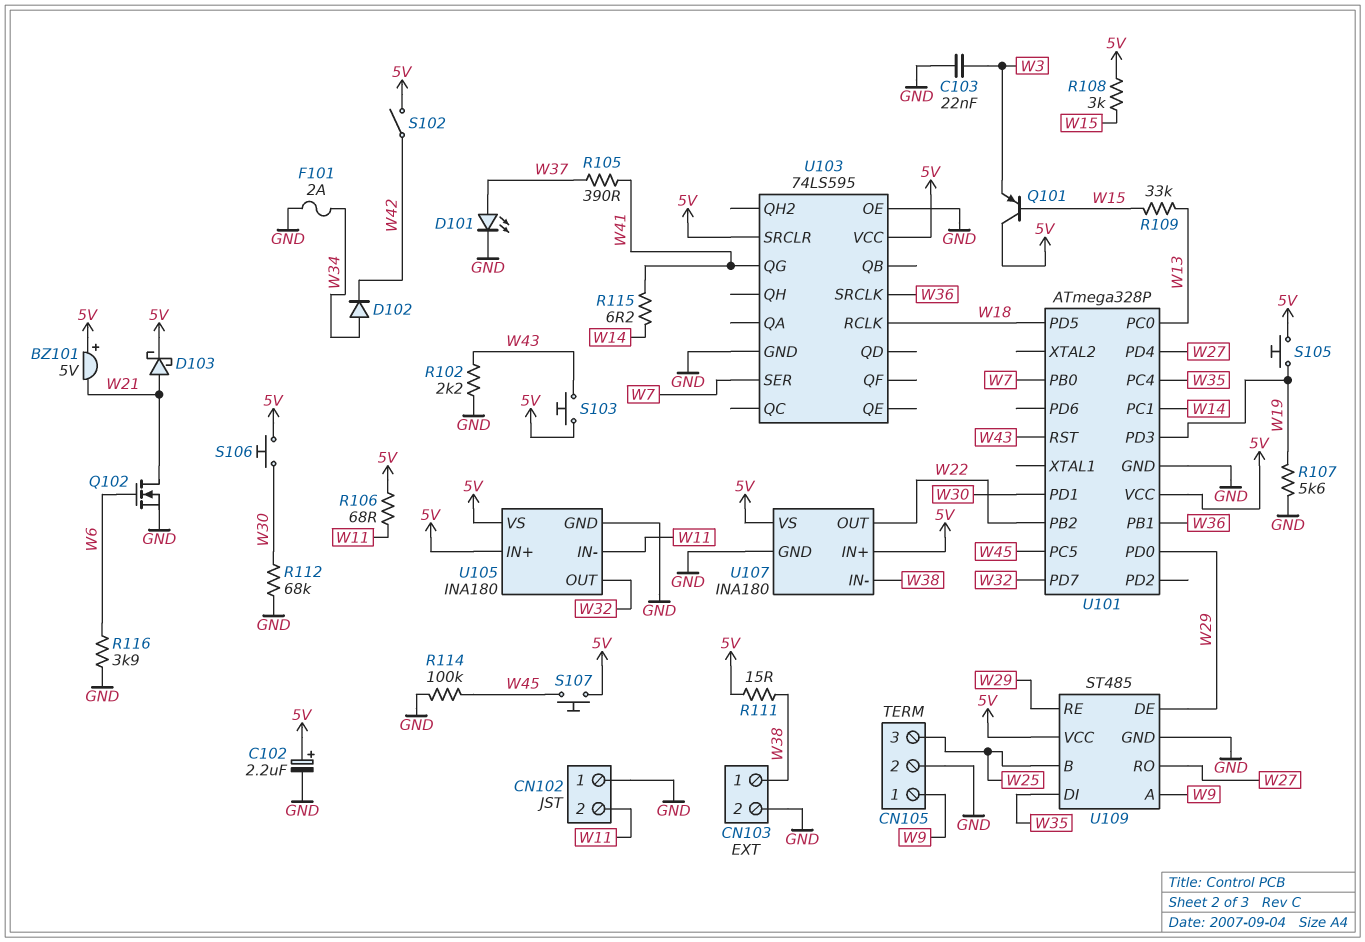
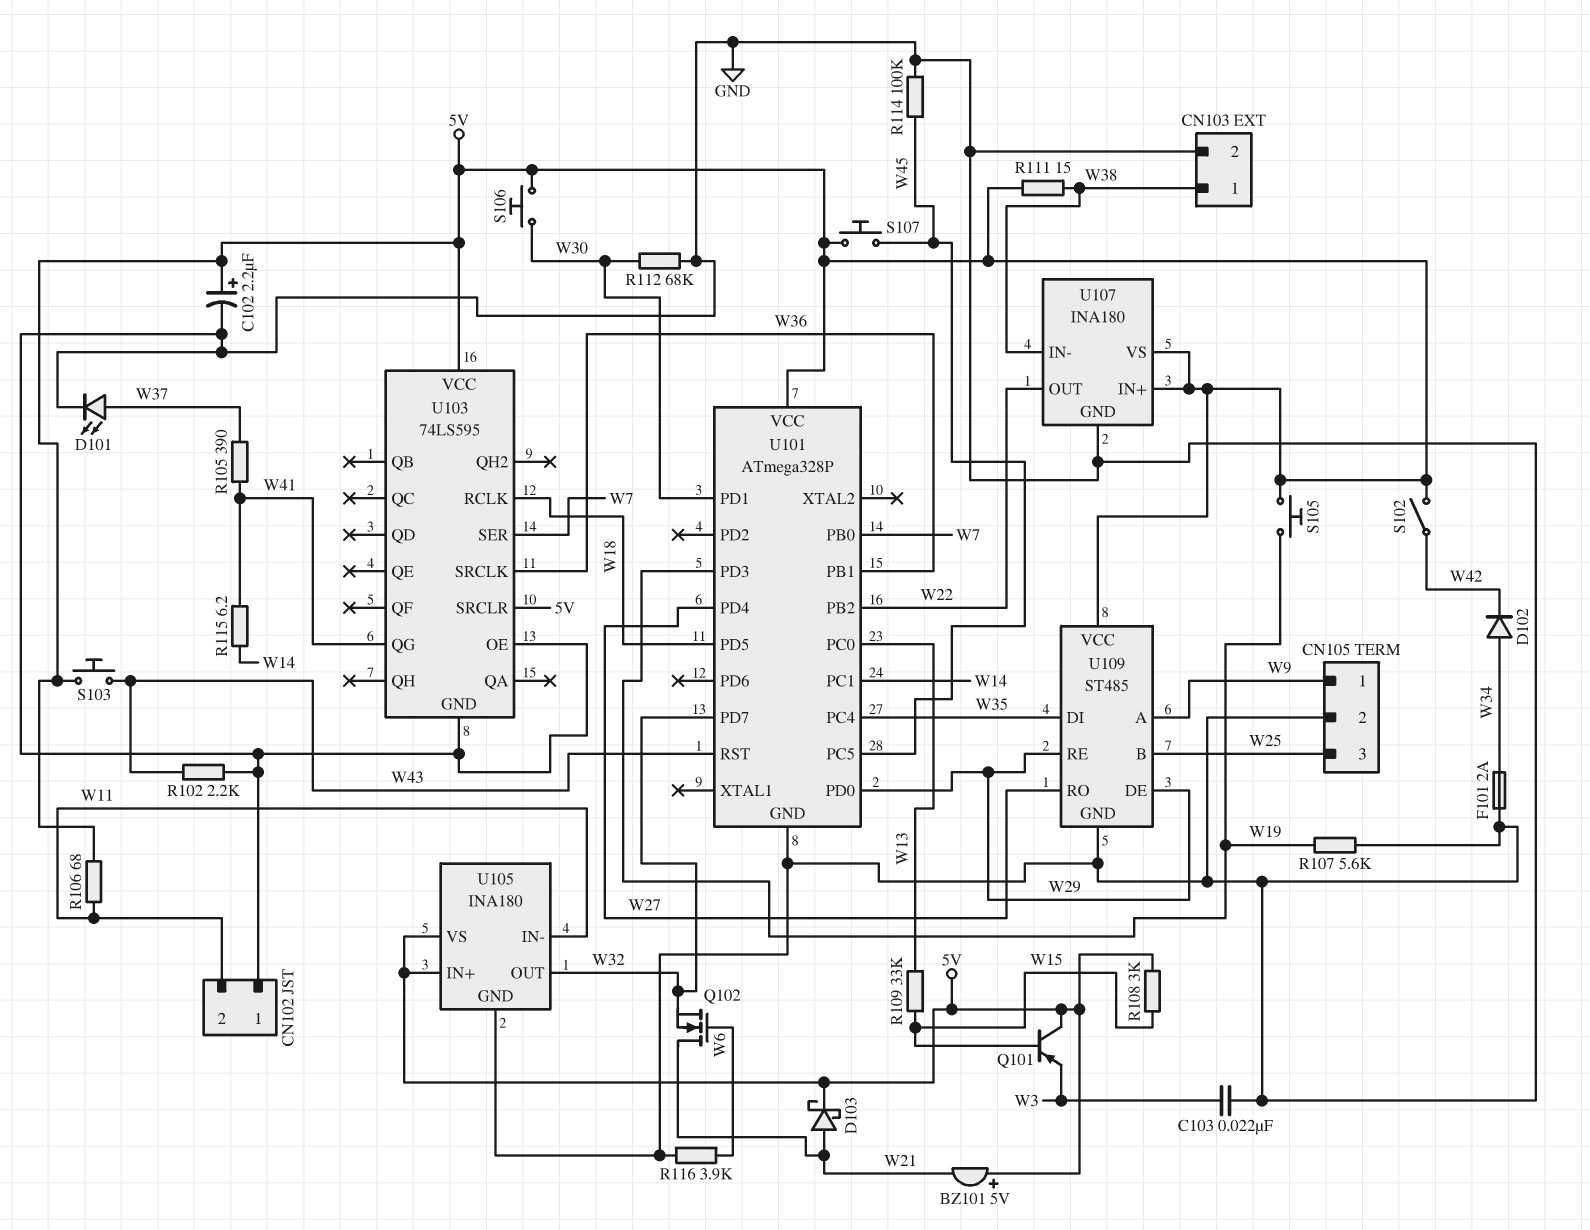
Q102: NMOS (G W6, D W21, S GND) -> NMOS (G W6, D W21, S W32)

